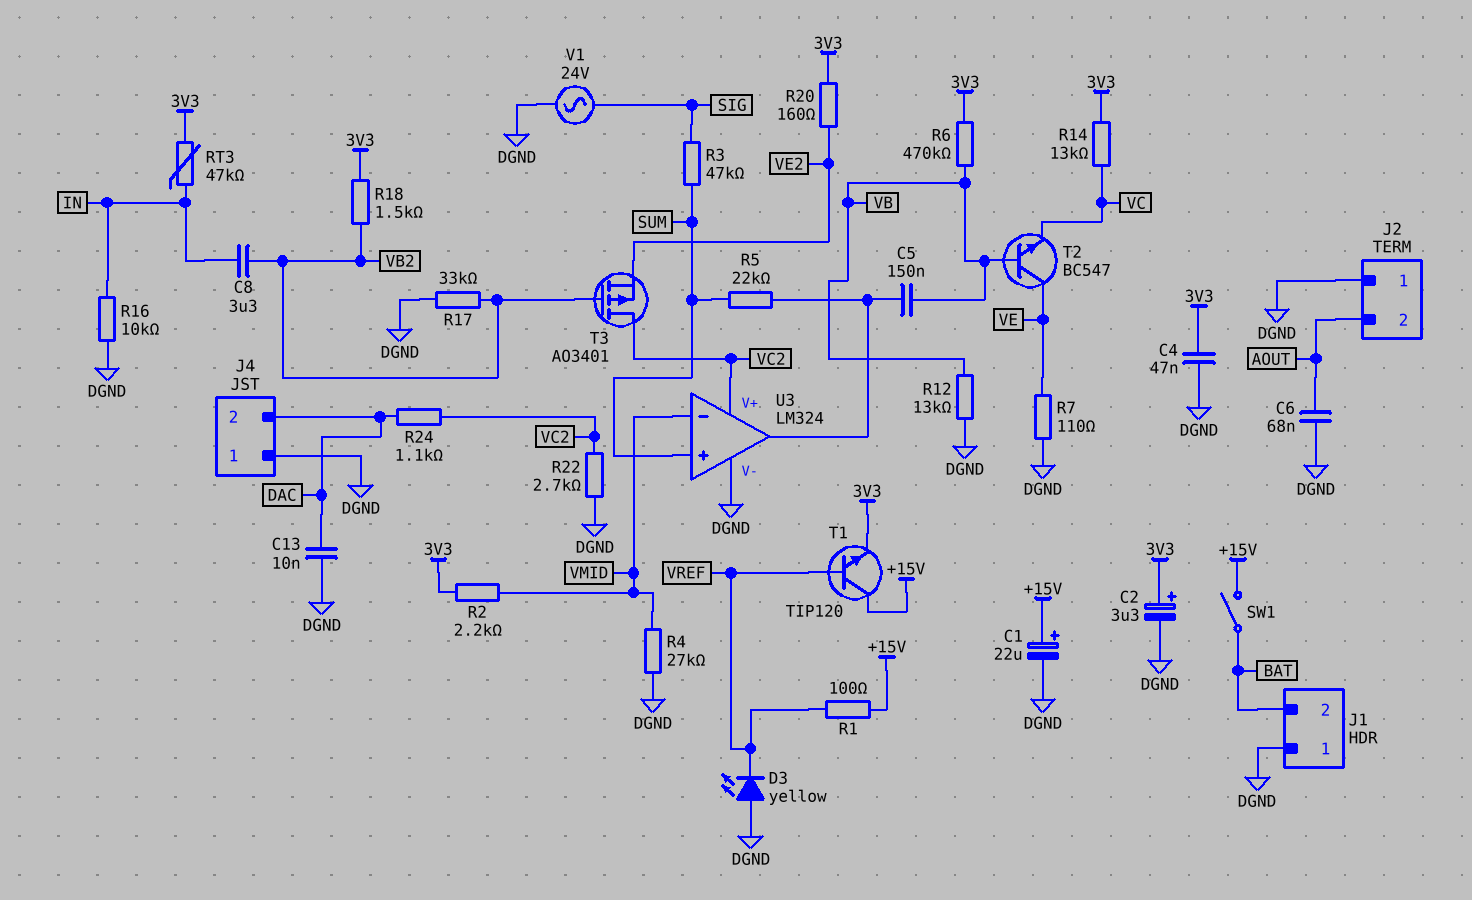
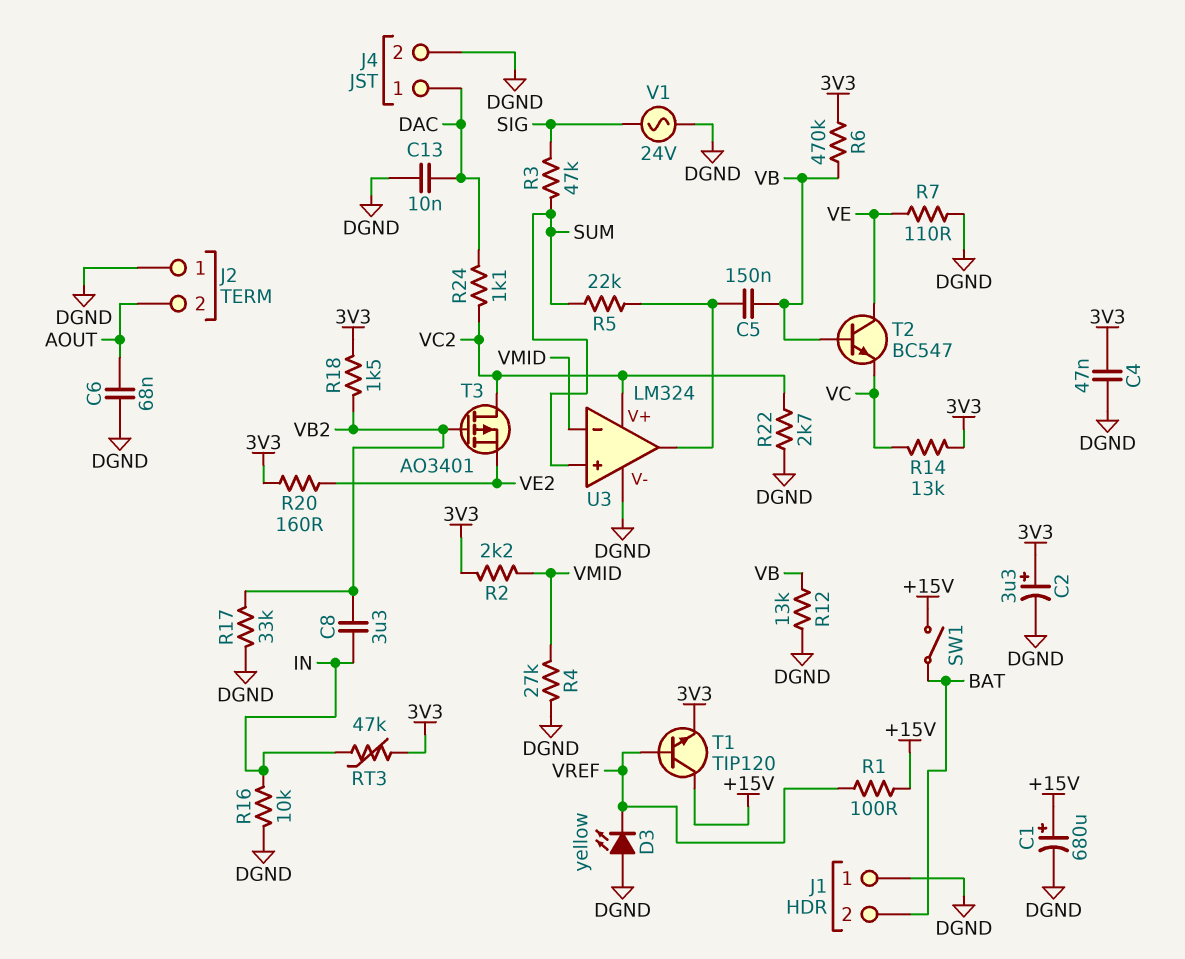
C1: 22uF (plus +15V, minus DGND) -> 680uF (plus +15V, minus DGND)
J4 pin 1: DGND -> DAC
J4 pin 2: DAC -> DGND

